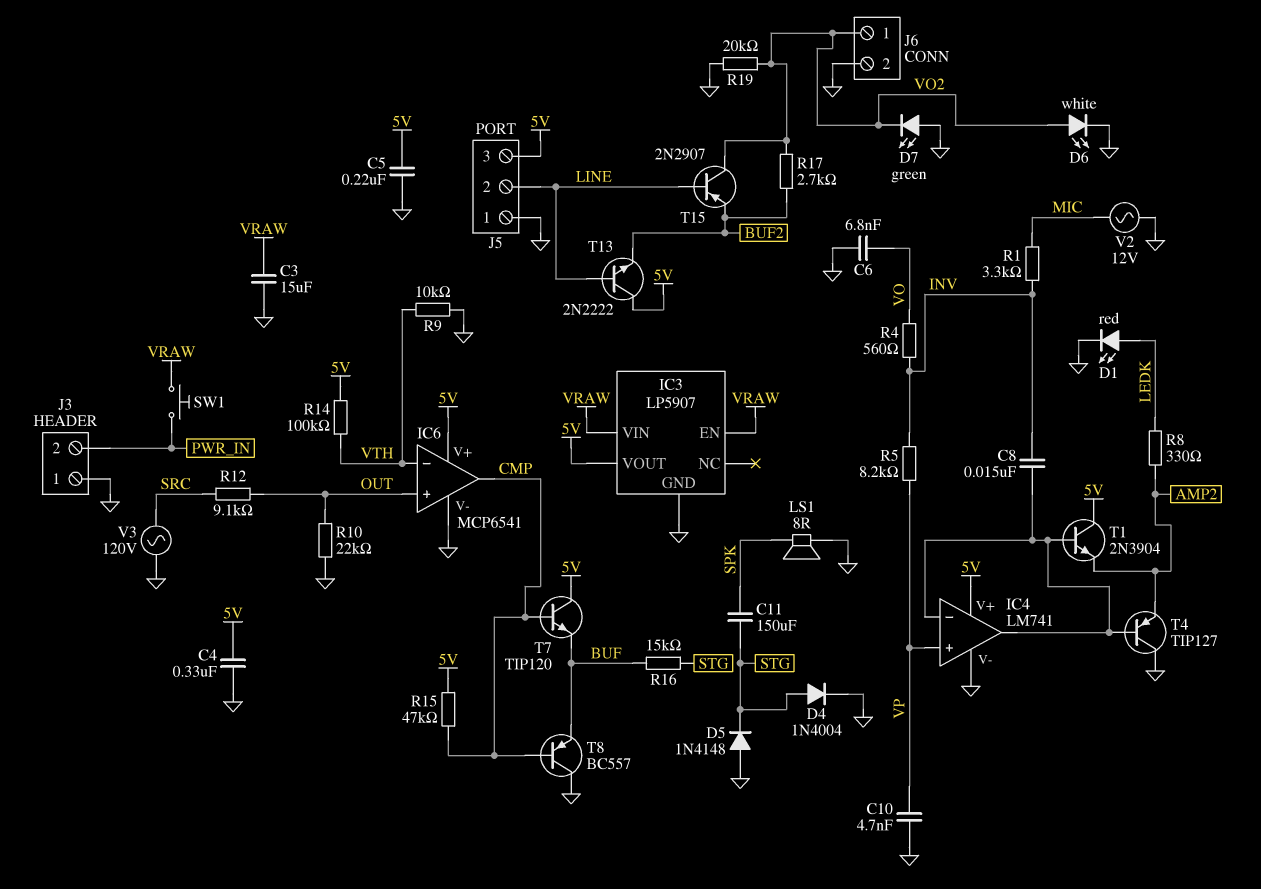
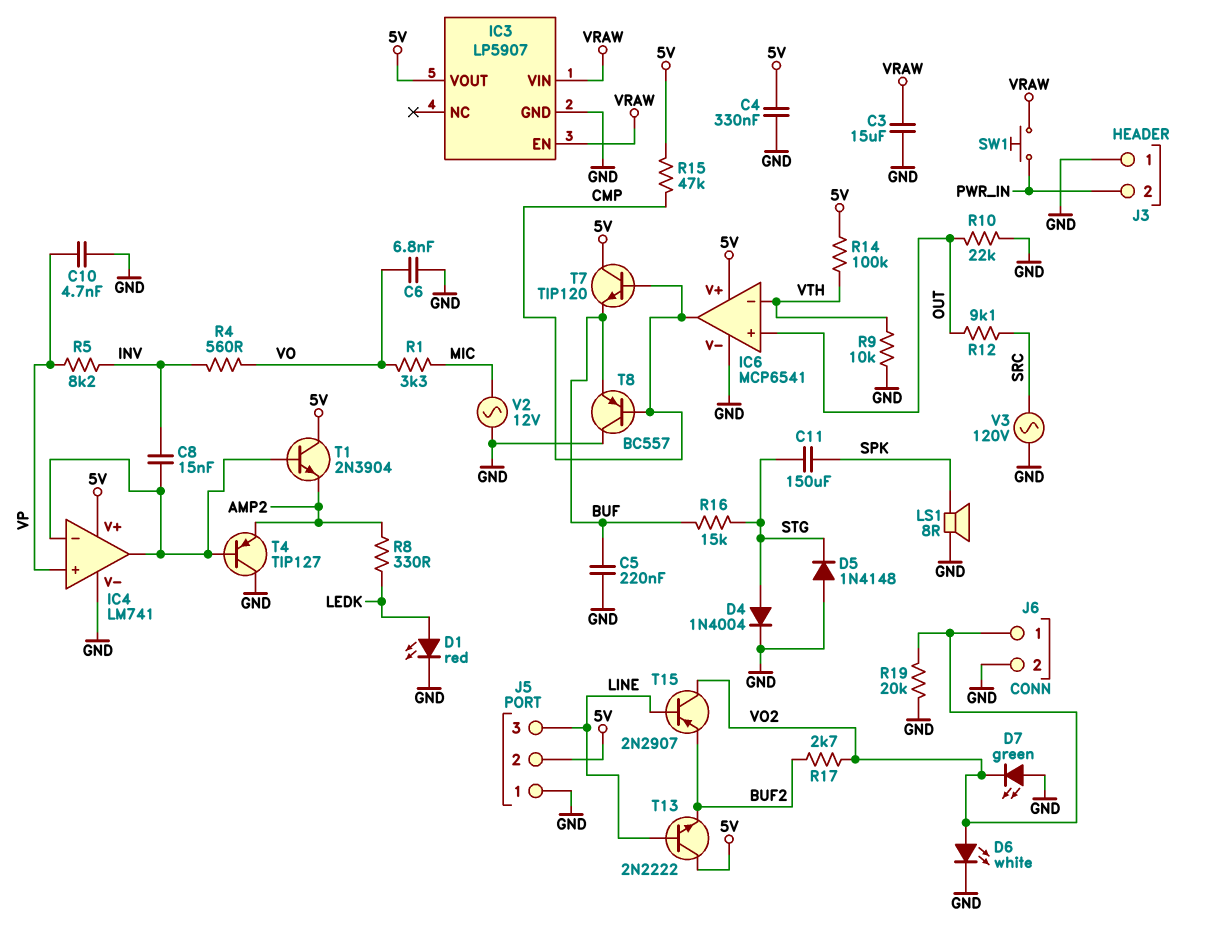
C5: 220nF (5V, GND) -> 220nF (BUF, GND)
J5 pin 2: LINE -> 5V
J5 pin 3: 5V -> LINE
R1: 3.3k (INV, MIC) -> 3.3k (MIC, VO)

